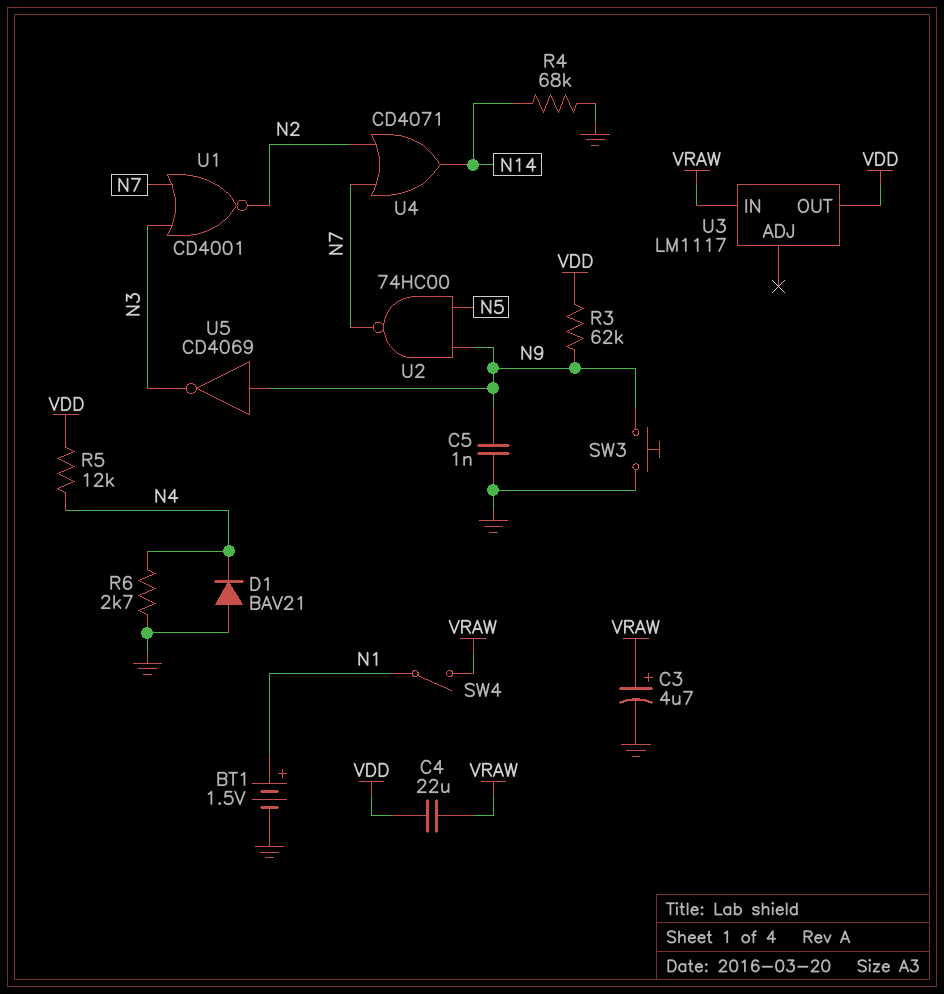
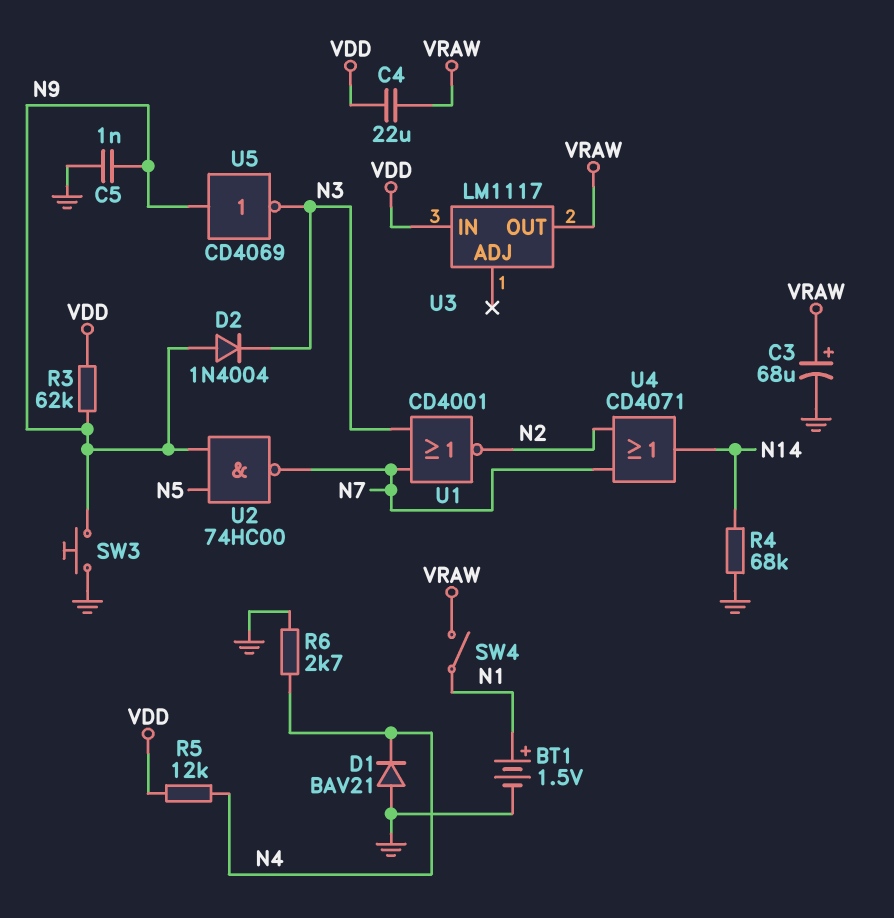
C3: 4.7uF (plus VRAW, minus GND) -> 68uF (plus VRAW, minus GND)
D2: none -> diode 1N4004 (A N9, K N3)
U3 pin IN: VRAW -> VDD
U3 pin OUT: VDD -> VRAW

